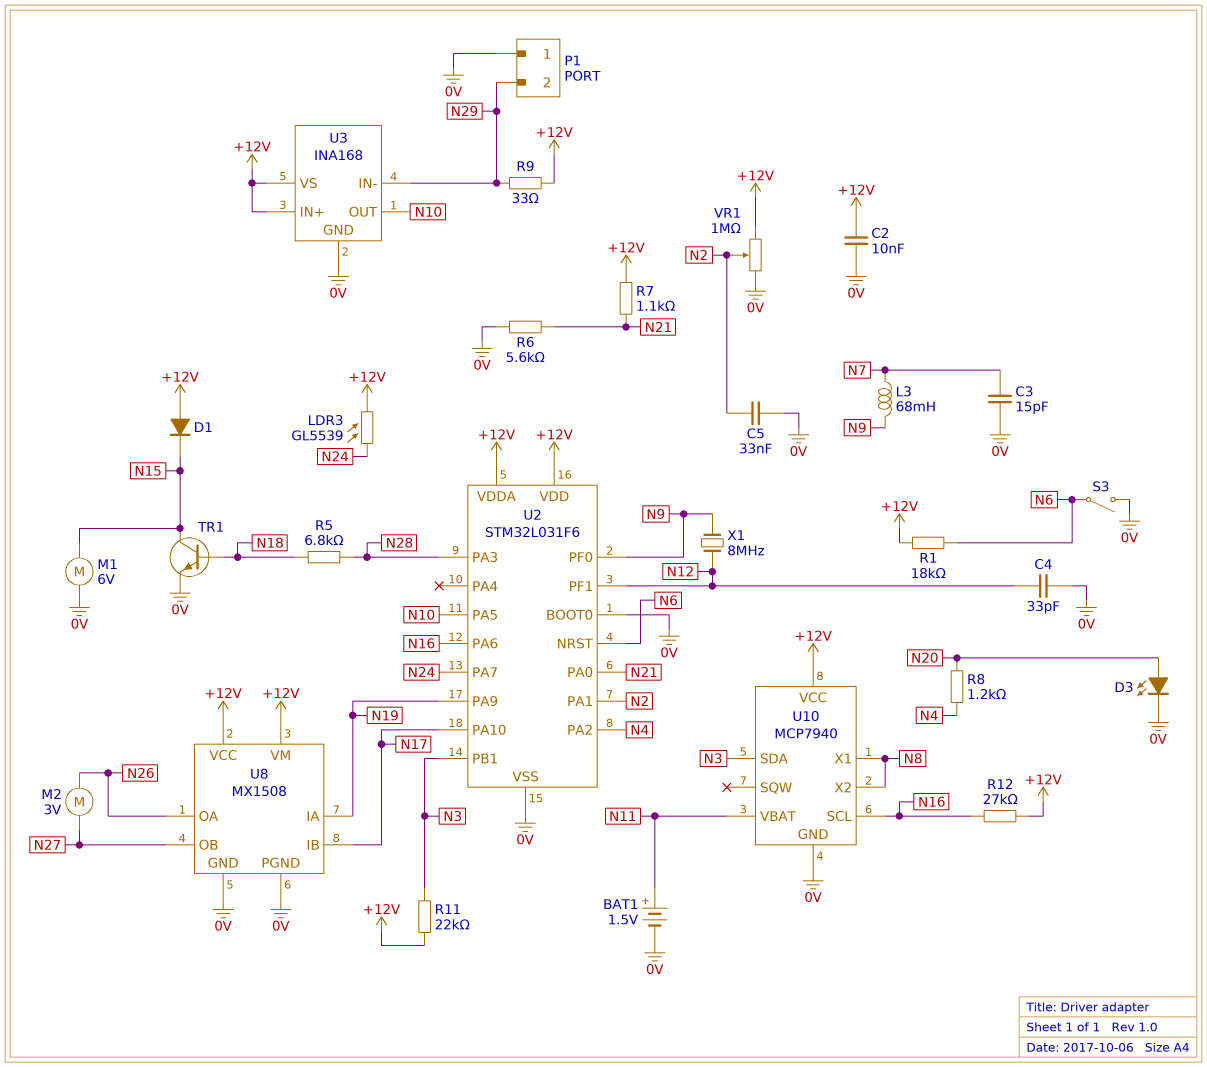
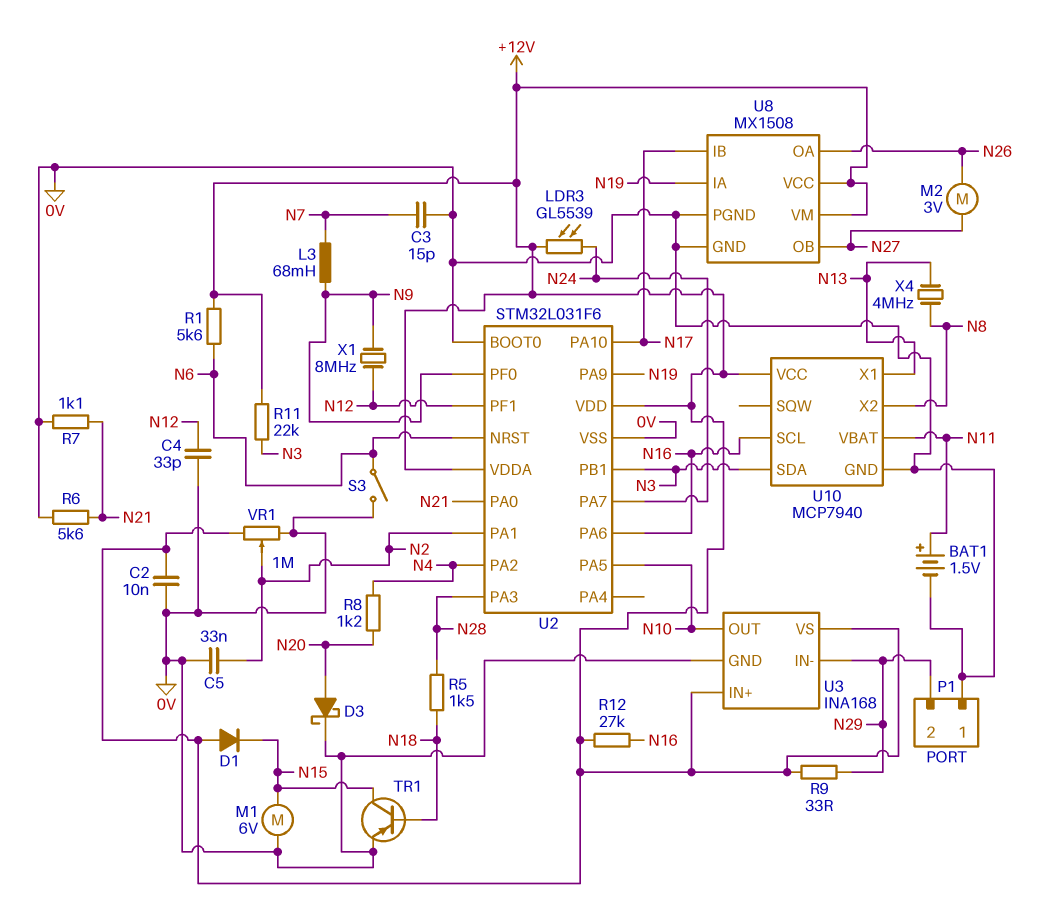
D3: LED (A N20, K 0V) -> schottky (A N20, K 0V)
R1: 18k (+12V, N6) -> 5.6k (+12V, N6)
R5: 6.8k (N18, N28) -> 1.5k (N18, N28)
R7: 1.1k (+12V, N21) -> 1.1k (0V, N21)
TR1: NPN (B N18, C N15, E 0V) -> PNP (B N18, C N15, E 0V)
U10 pin X1: N8 -> N13
X4: none -> 4MHz (N8, N13)

